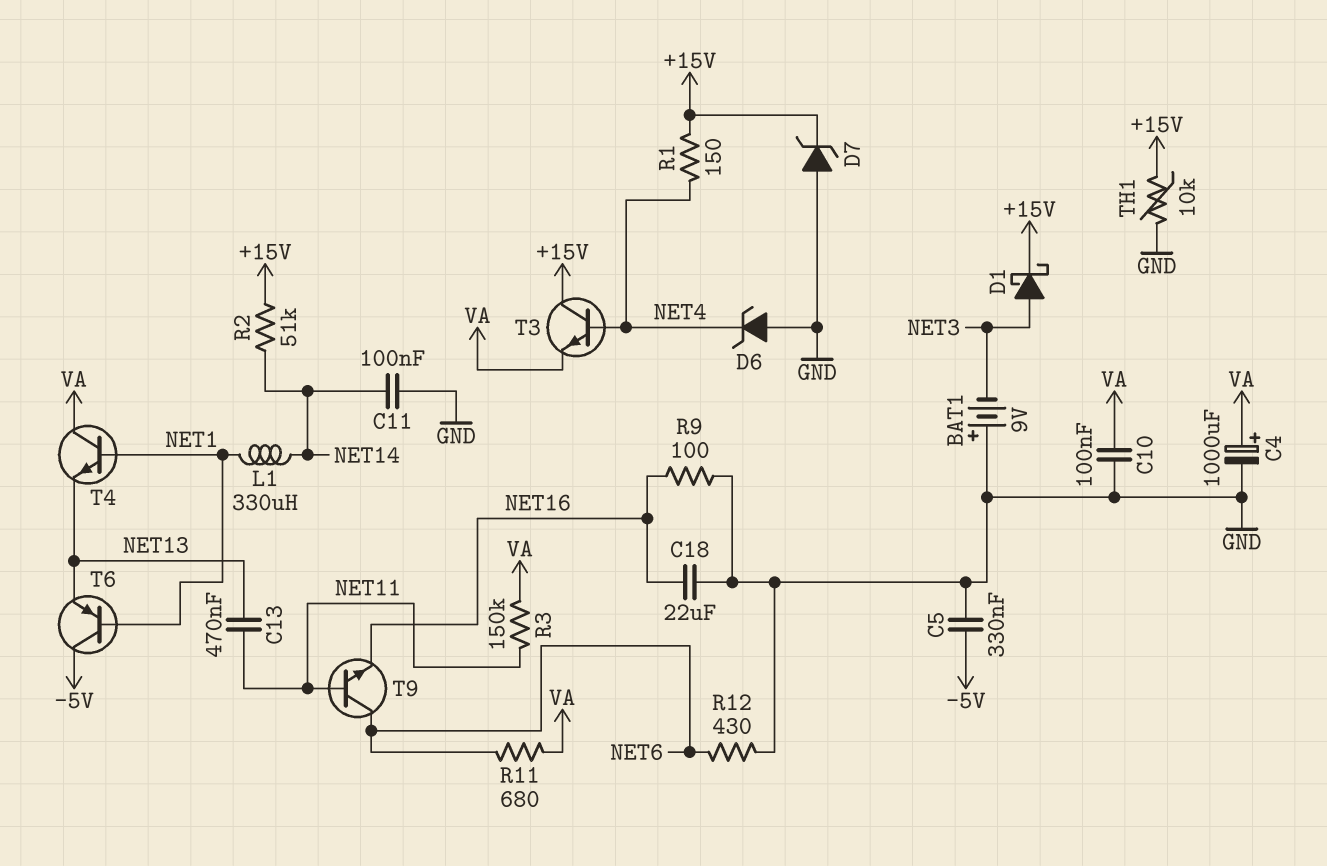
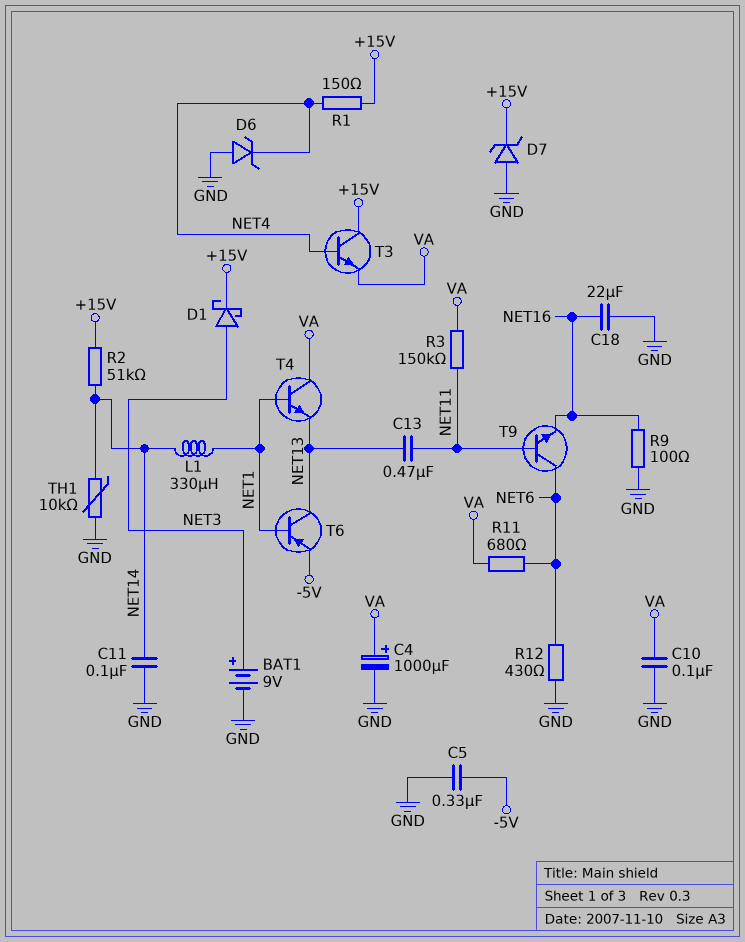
BAT1: 9V (plus GND, minus NET3) -> 9V (plus NET3, minus GND)
T6: PNP (B NET1, C -5V, E NET13) -> PNP (B NET1, C NET13, E -5V)
TH1: 10k (+15V, GND) -> 10k (GND, NET14)

